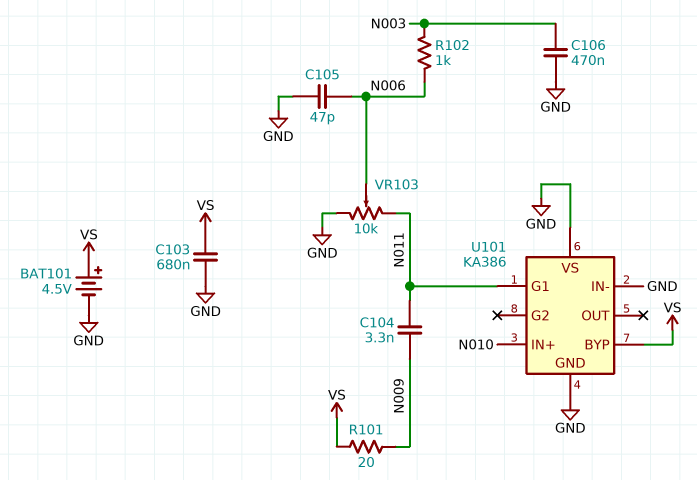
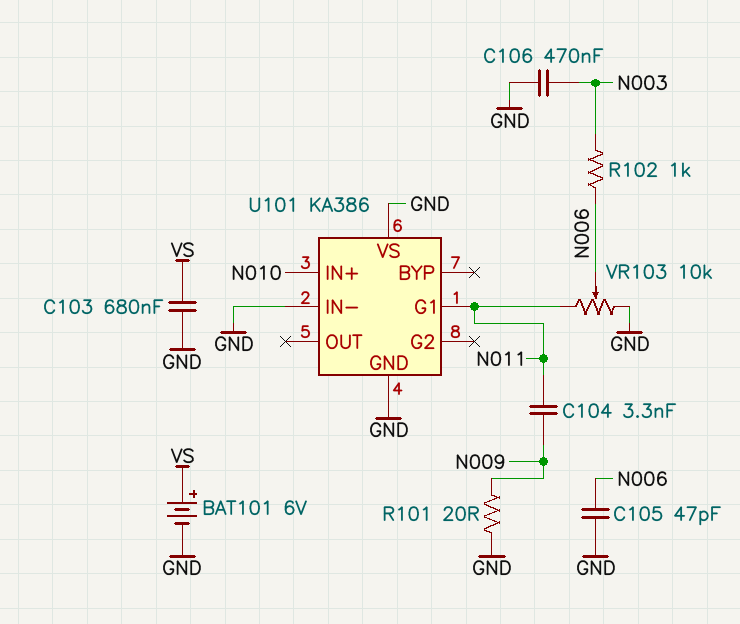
BAT101: 4.5V (plus VS, minus GND) -> 6V (plus VS, minus GND)
R101: 20 (N009, VS) -> 20 (GND, N009)
U101 pin BYP: VS -> none

